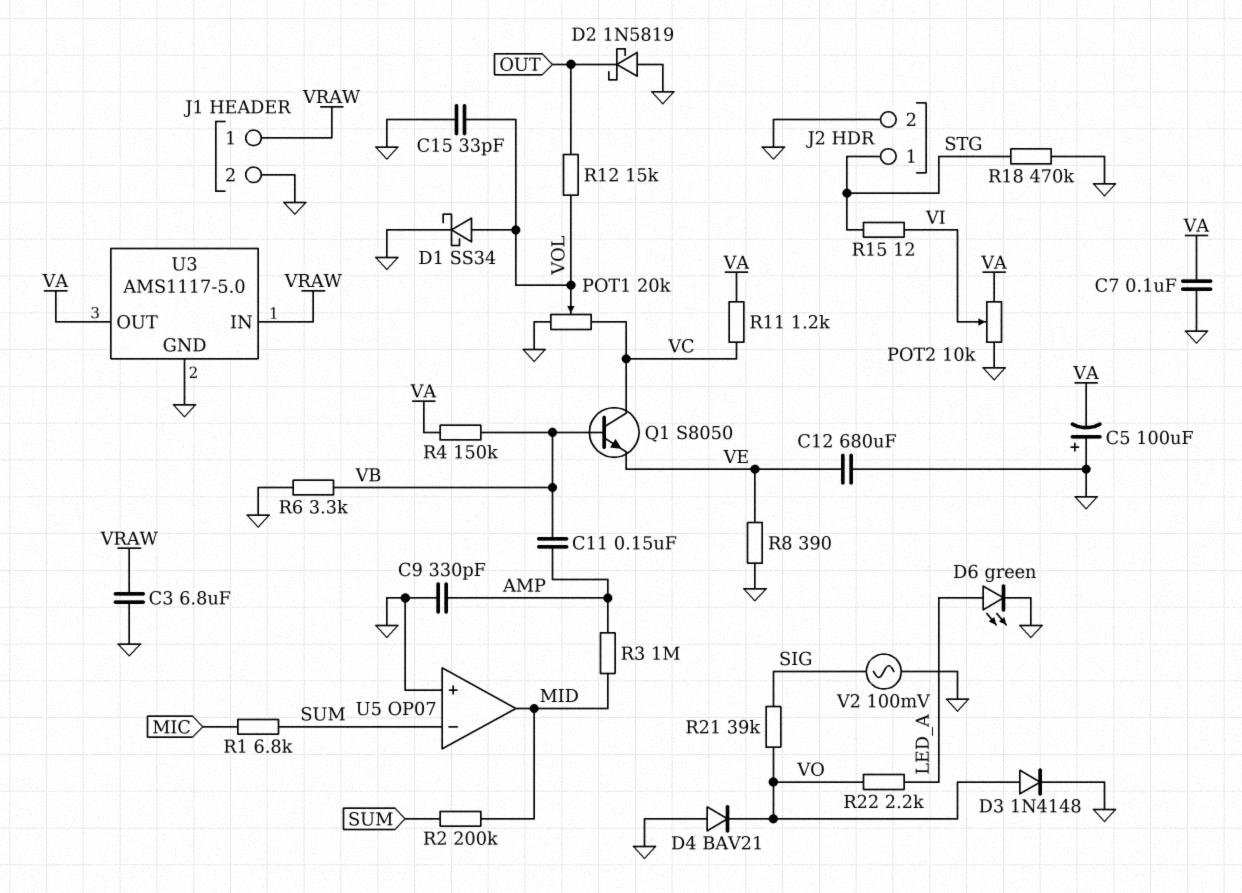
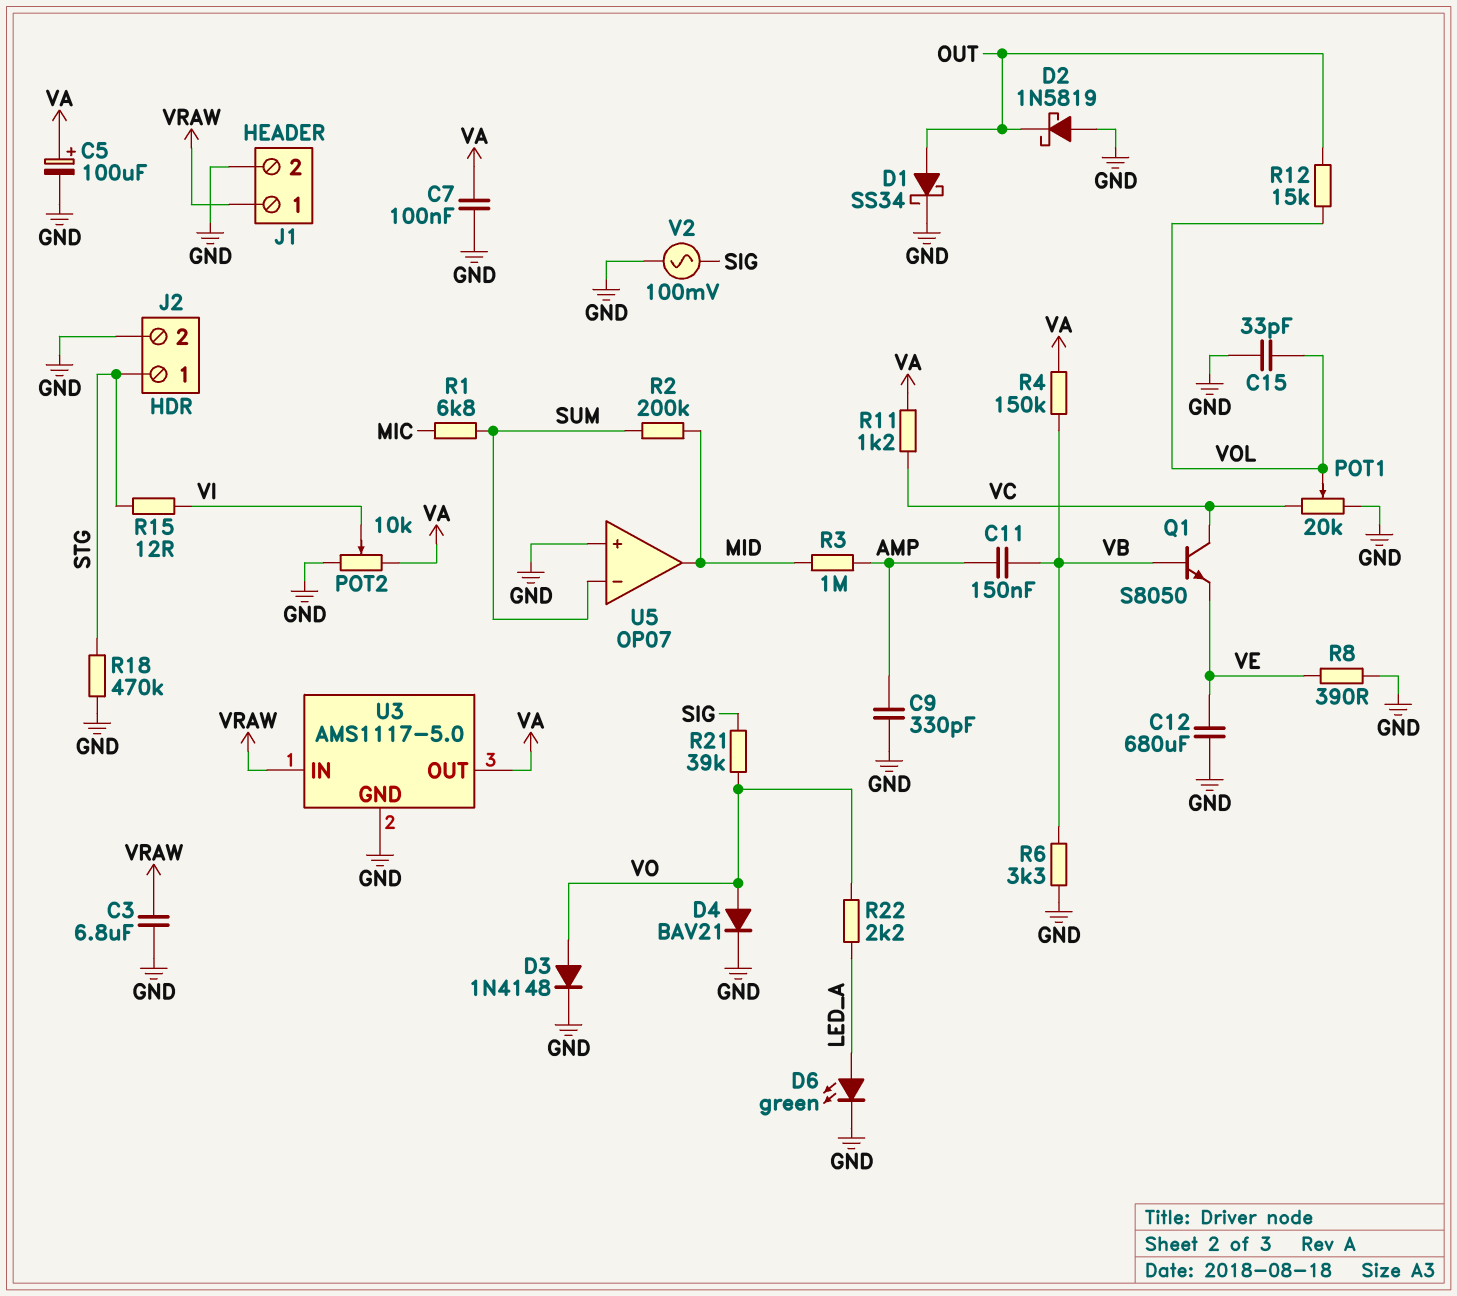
C5: 100uF (plus GND, minus VA) -> 100uF (plus VA, minus GND)
D1: schottky SS34 (A VOL, K GND) -> schottky SS34 (A OUT, K GND)
D4: diode BAV21 (A GND, K VO) -> diode BAV21 (A VO, K GND)

